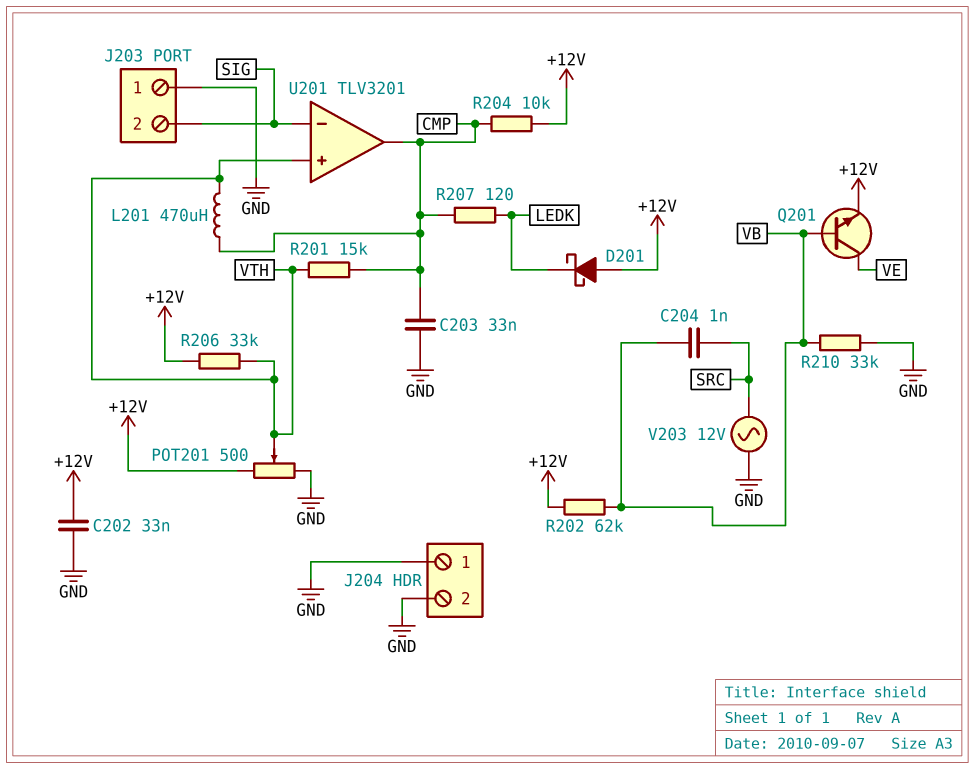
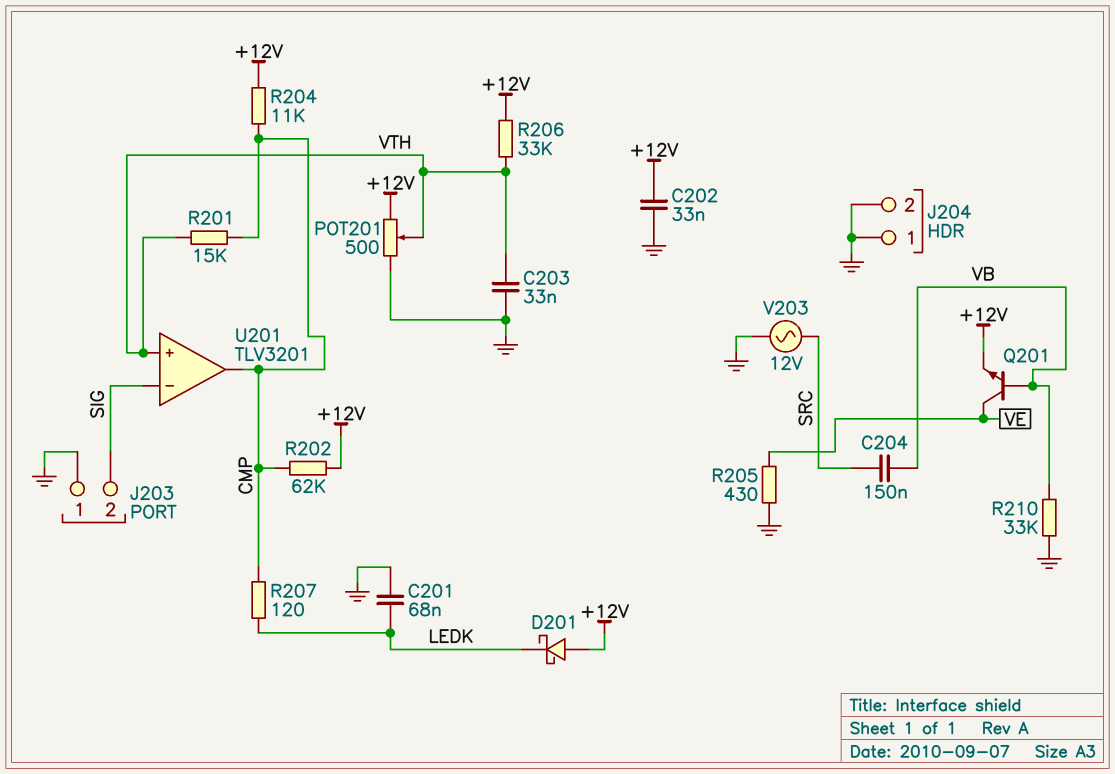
C201: none -> 68nF (GND, LEDK)
C203: 33nF (CMP, GND) -> 33nF (GND, VTH)
C204: 1nF (SRC, VB) -> 150nF (SRC, VB)
L201: 470uH (CMP, VTH) -> none
R202: 62k (+12V, VB) -> 62k (+12V, CMP)
R204: 10k (+12V, CMP) -> 11k (+12V, CMP)
R205: none -> 430 (GND, VE)

